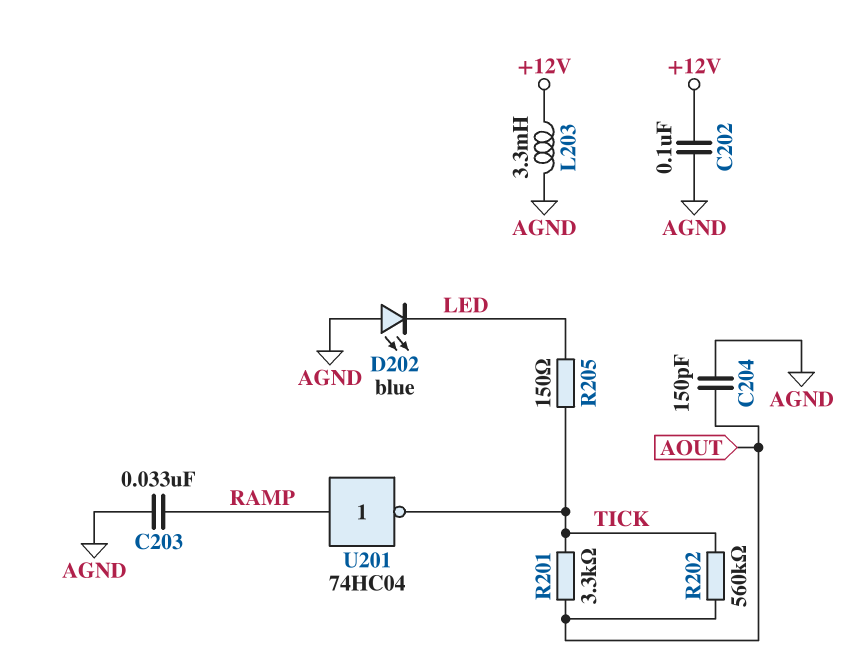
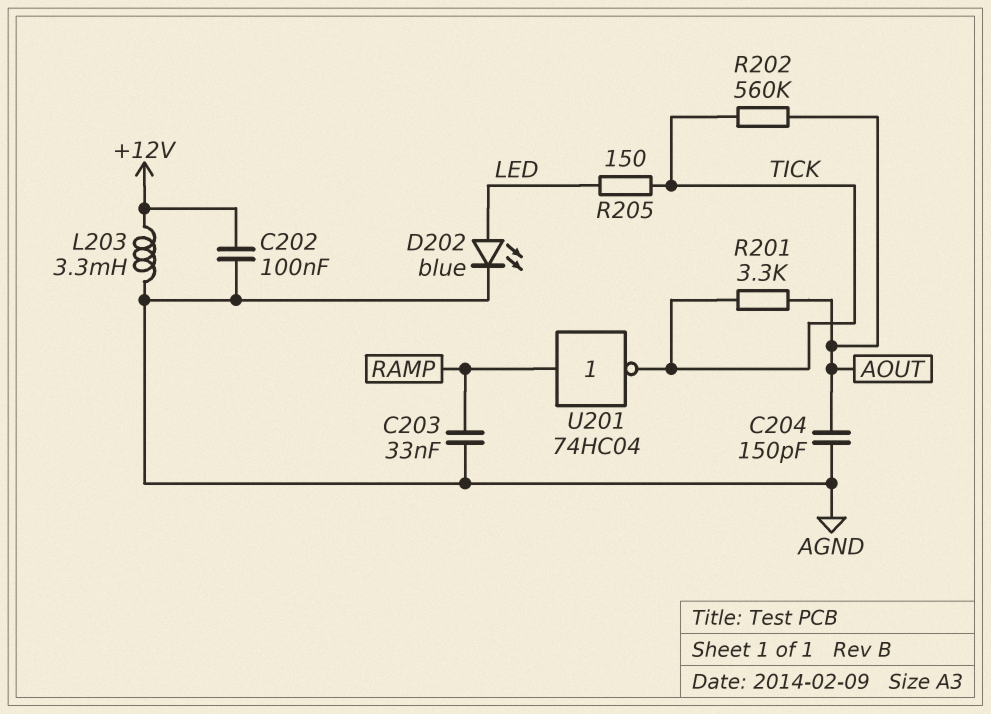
D202: LED blue (A AGND, K LED) -> LED blue (A LED, K AGND)

